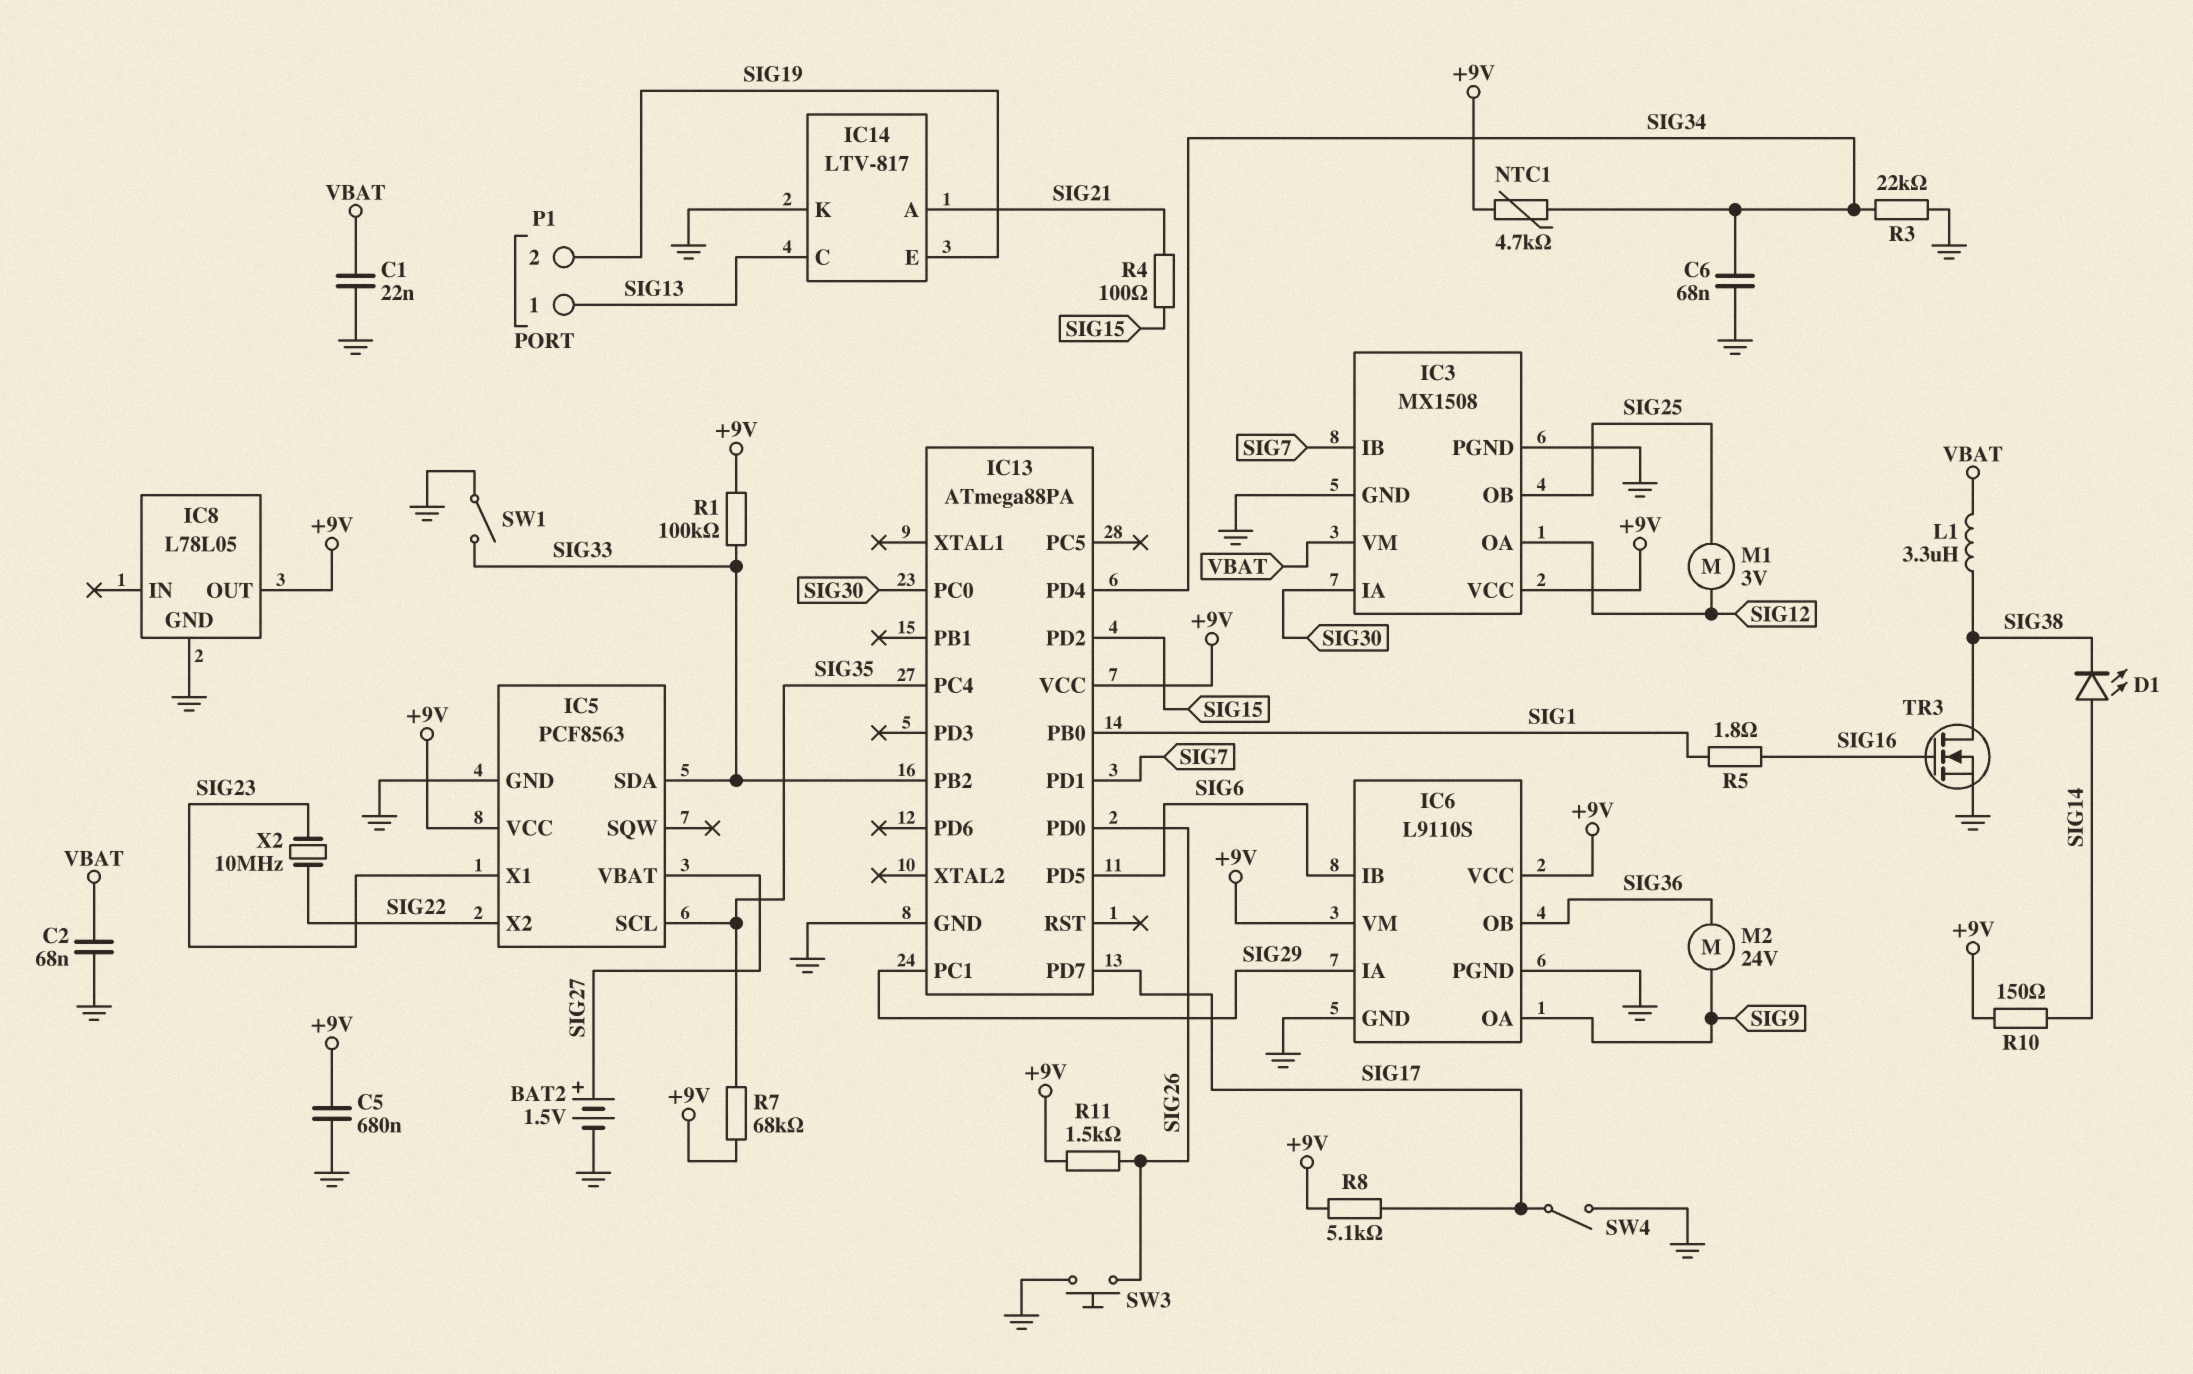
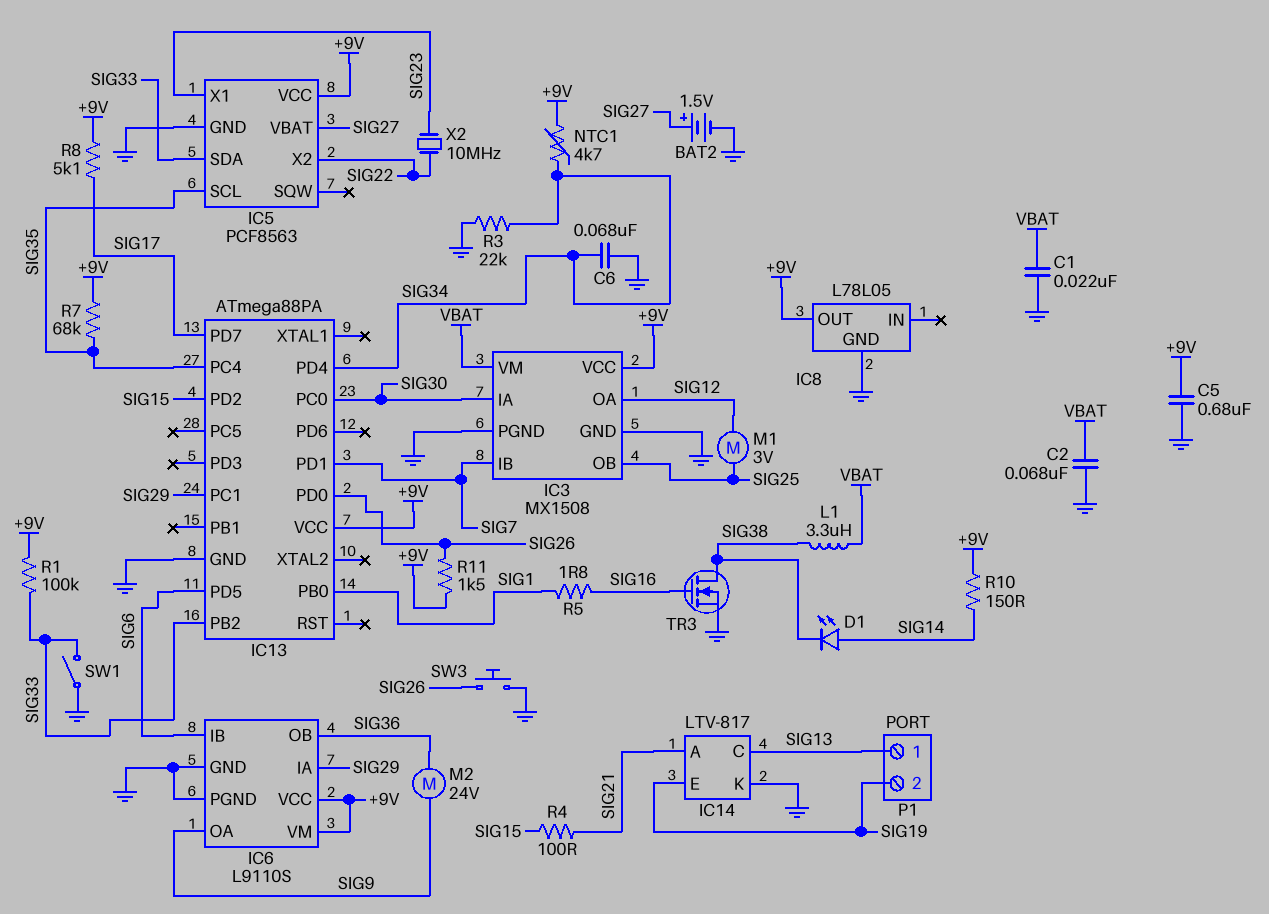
SW4: switch (GND, SIG17) -> none

